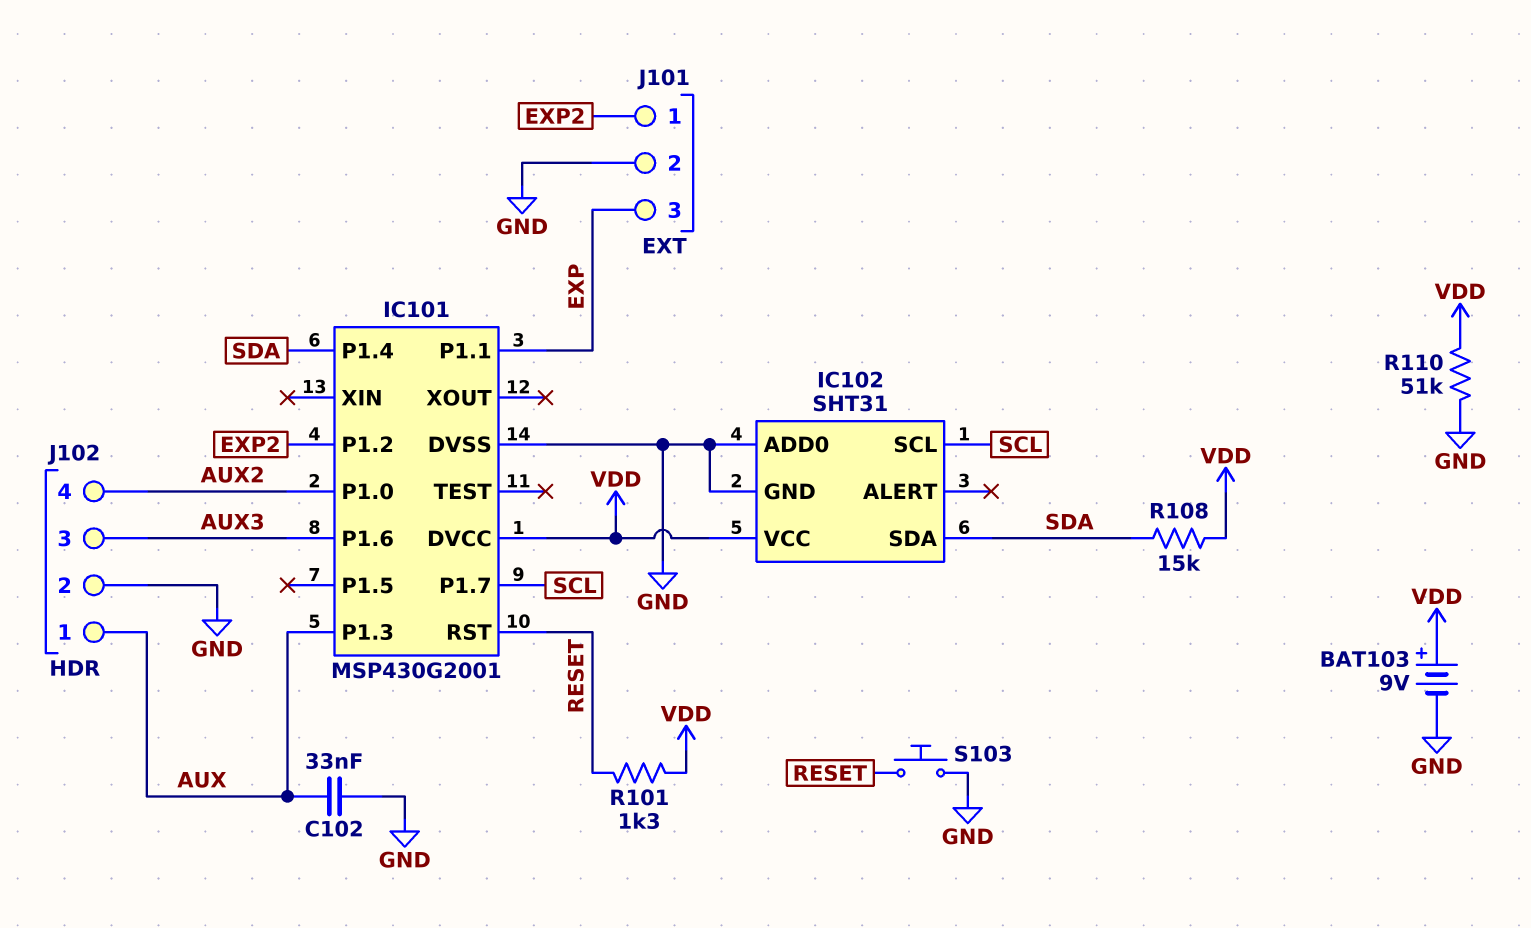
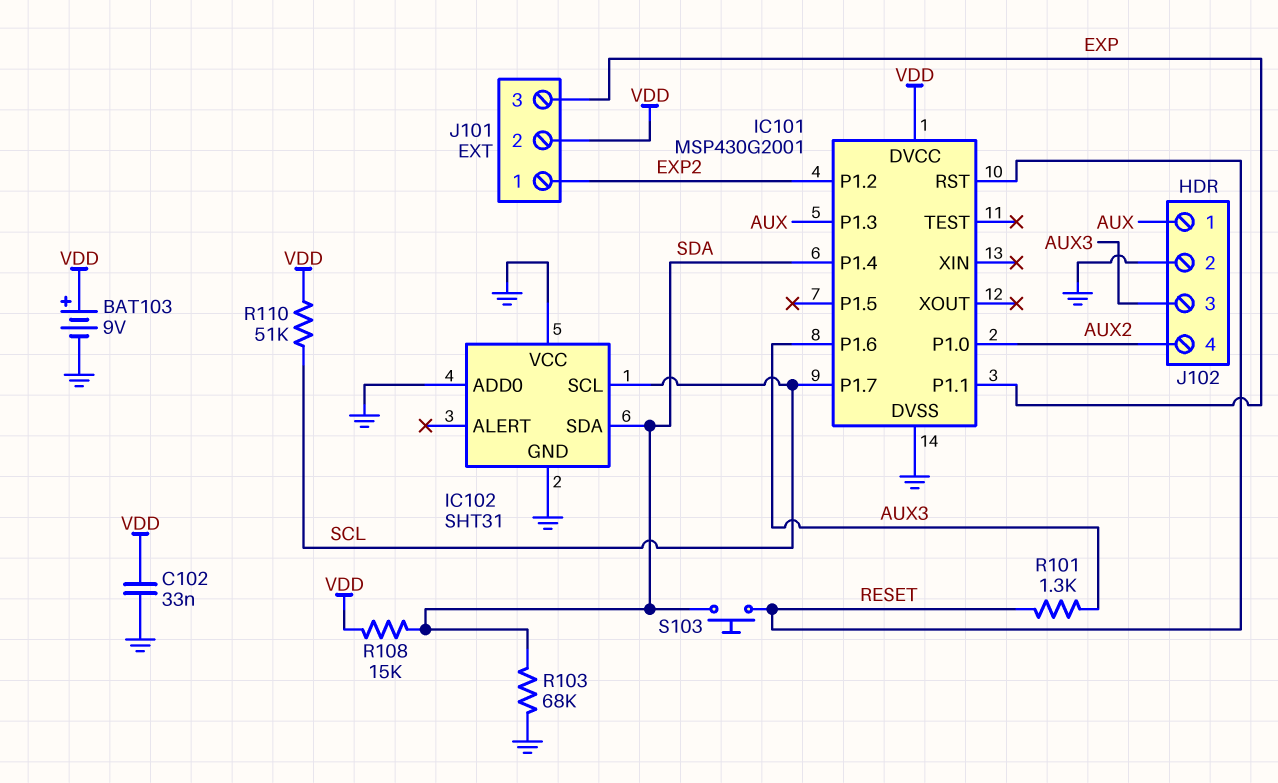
C102: 33nF (AUX, GND) -> 33nF (GND, VDD)
IC102 pin VCC: VDD -> GND
J101 pin 2: GND -> VDD
R101: 1.3k (RESET, VDD) -> 1.3k (AUX3, RESET)
R103: none -> 68k (GND, SDA)
R110: 51k (GND, VDD) -> 51k (SCL, VDD)
S103: button (GND, RESET) -> button (RESET, SDA)

